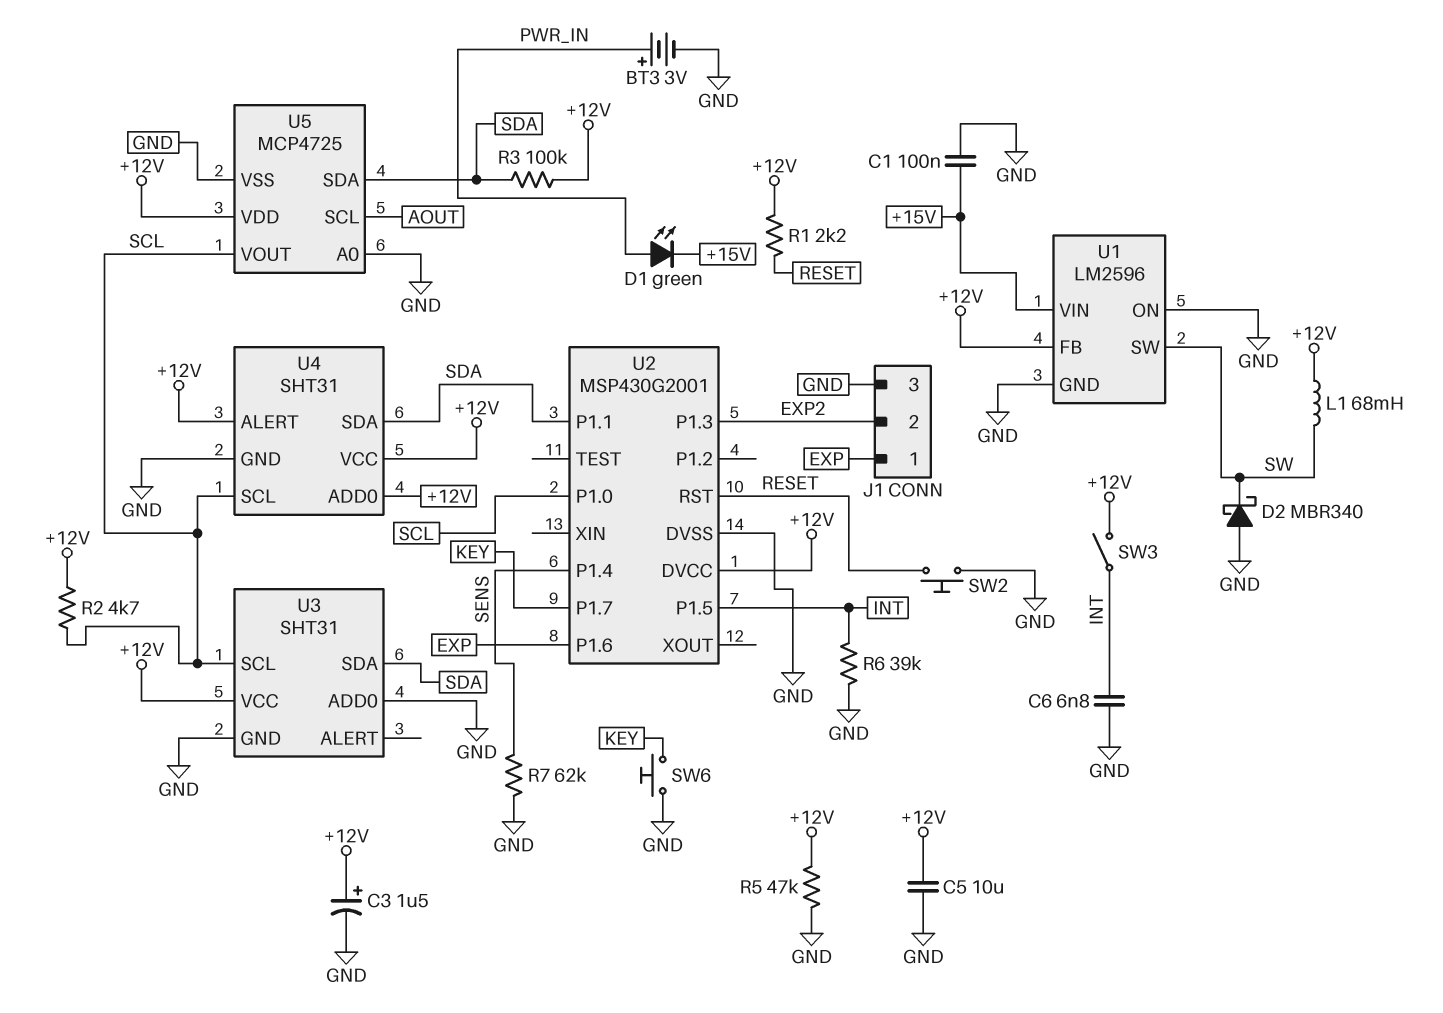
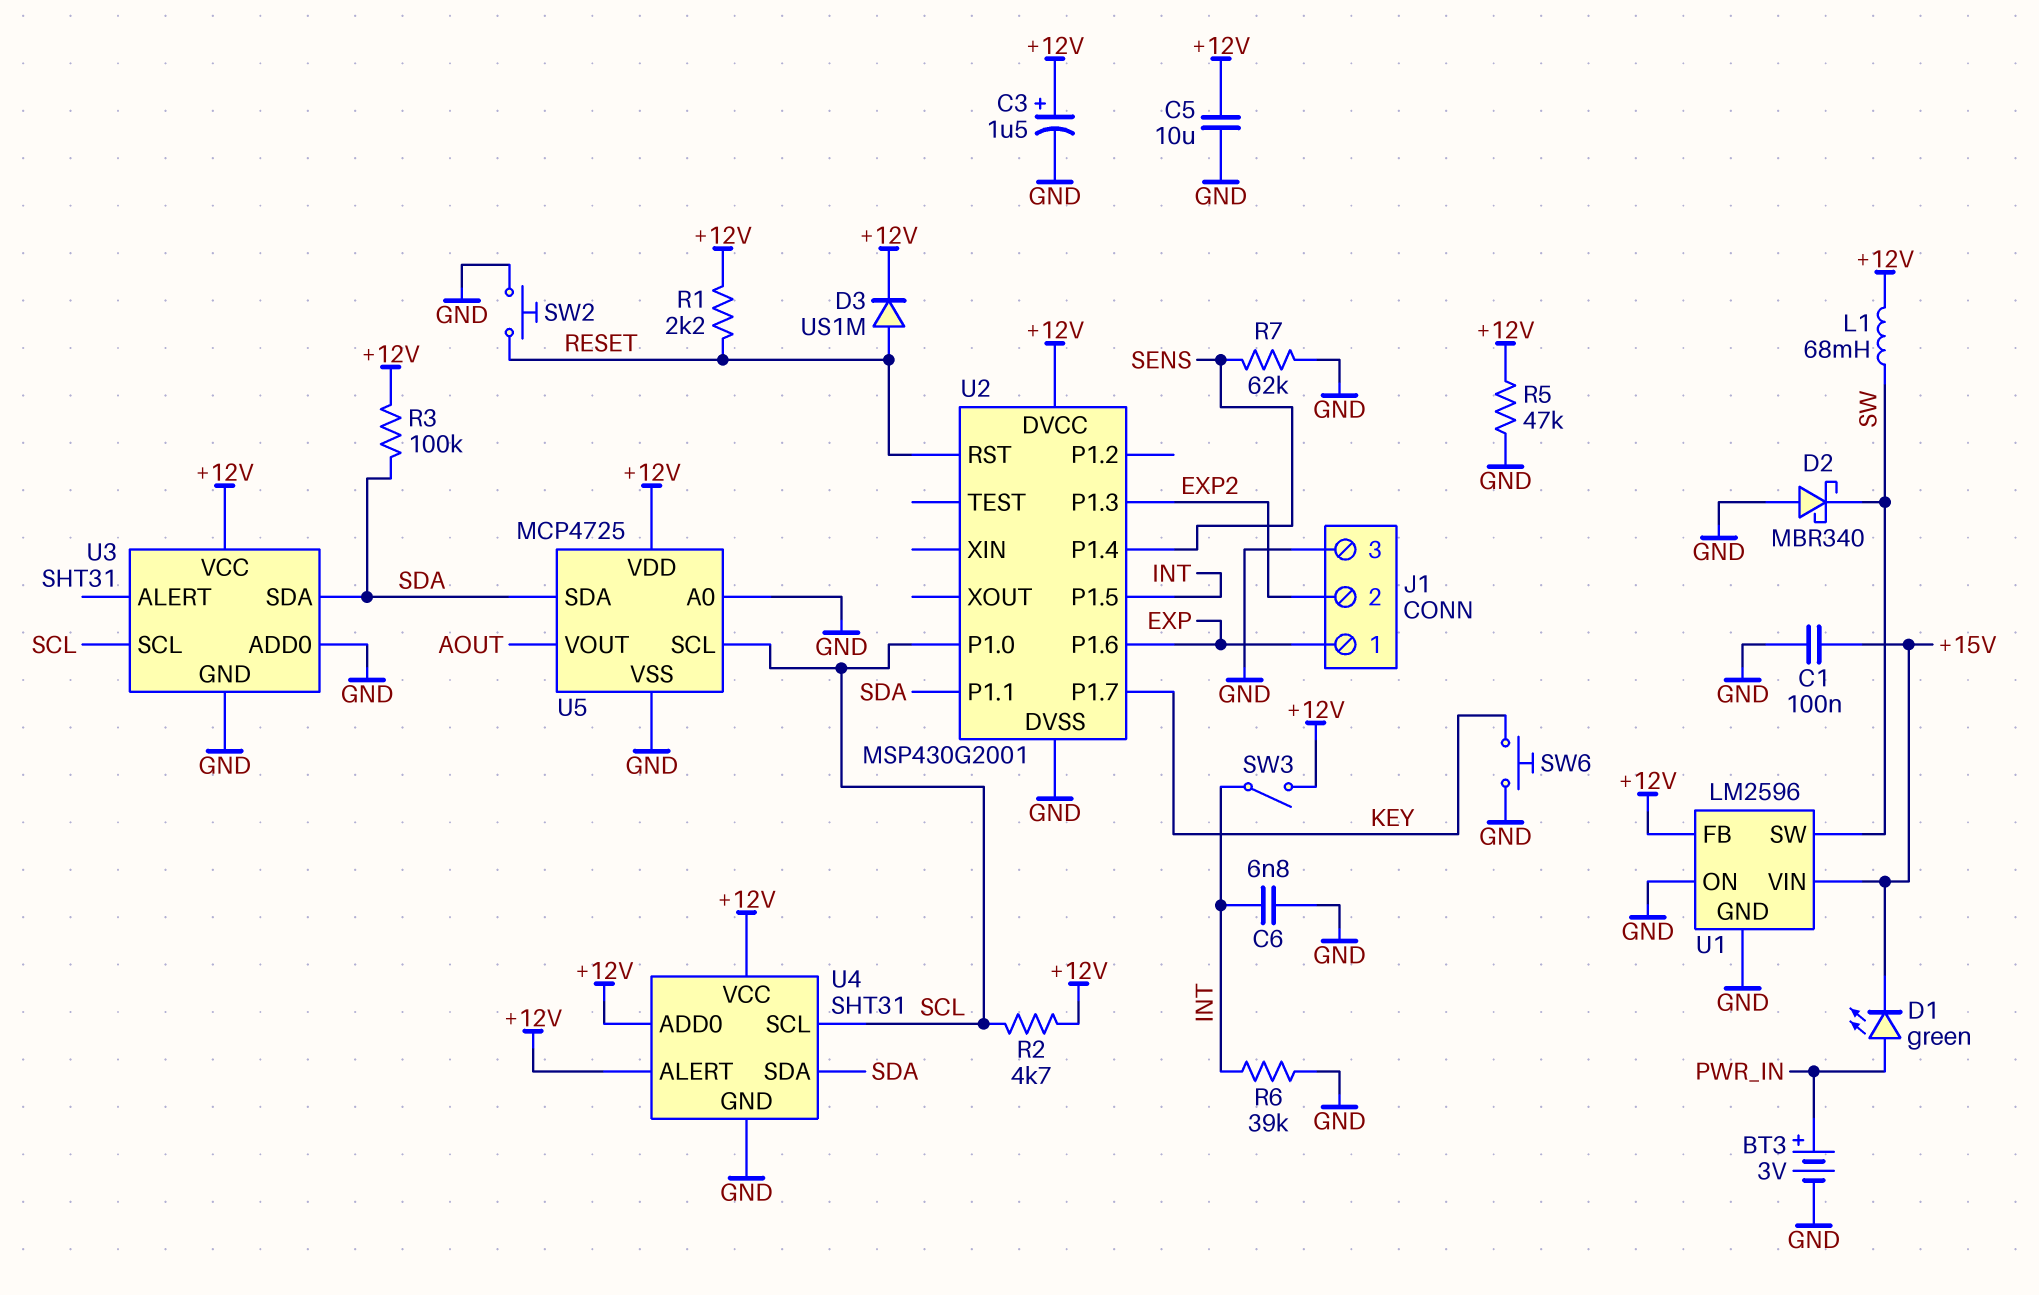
D3: none -> diode US1M (A RESET, K +12V)
U5 pin SCL: AOUT -> SCL
U5 pin VOUT: SCL -> AOUT

